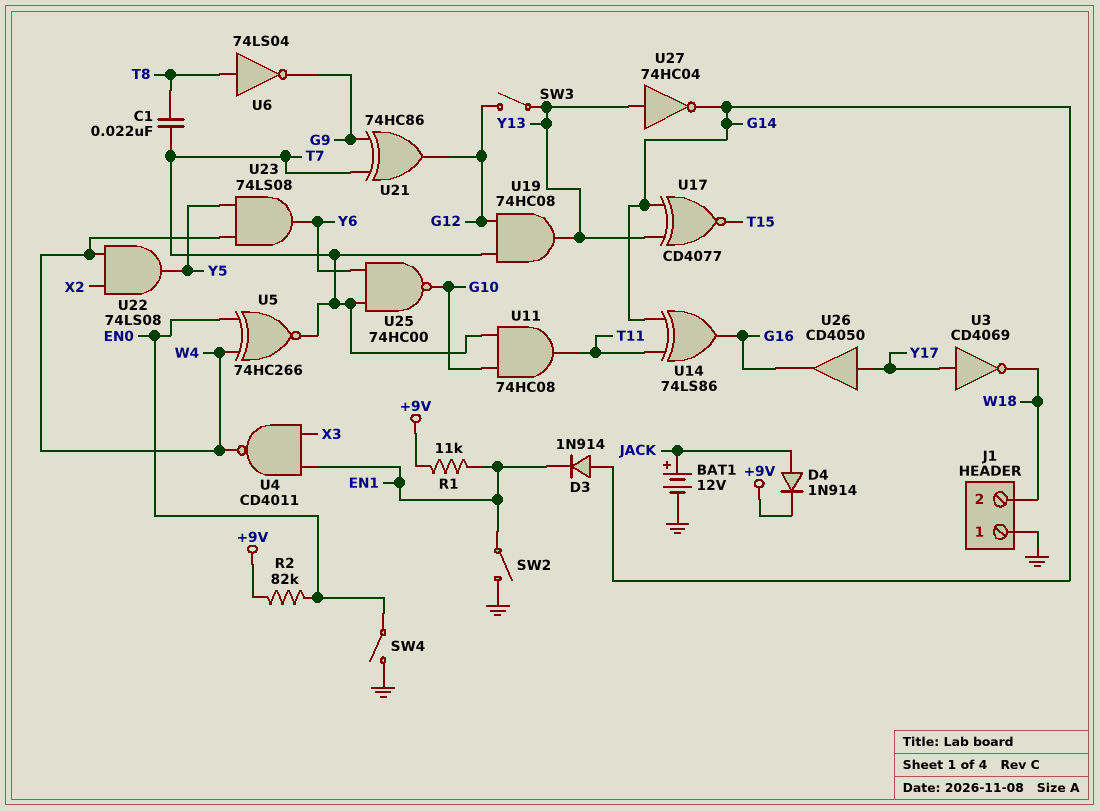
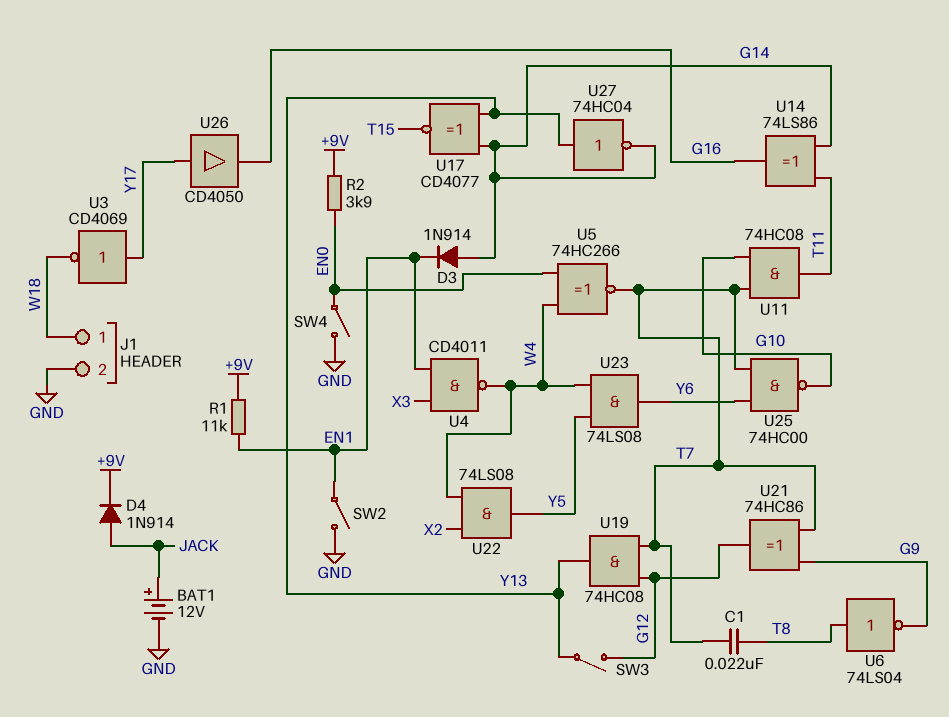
J1 pin 1: GND -> W18
J1 pin 2: W18 -> GND
R2: 82k (+9V, EN0) -> 3.9k (+9V, EN0)

